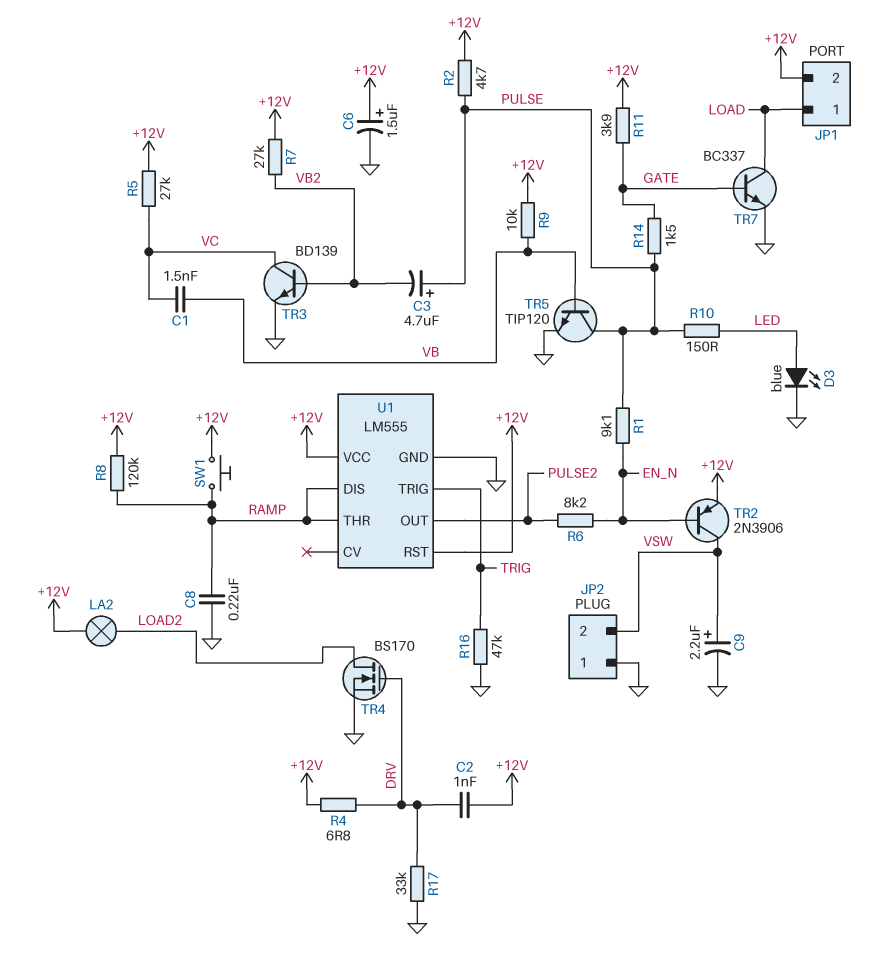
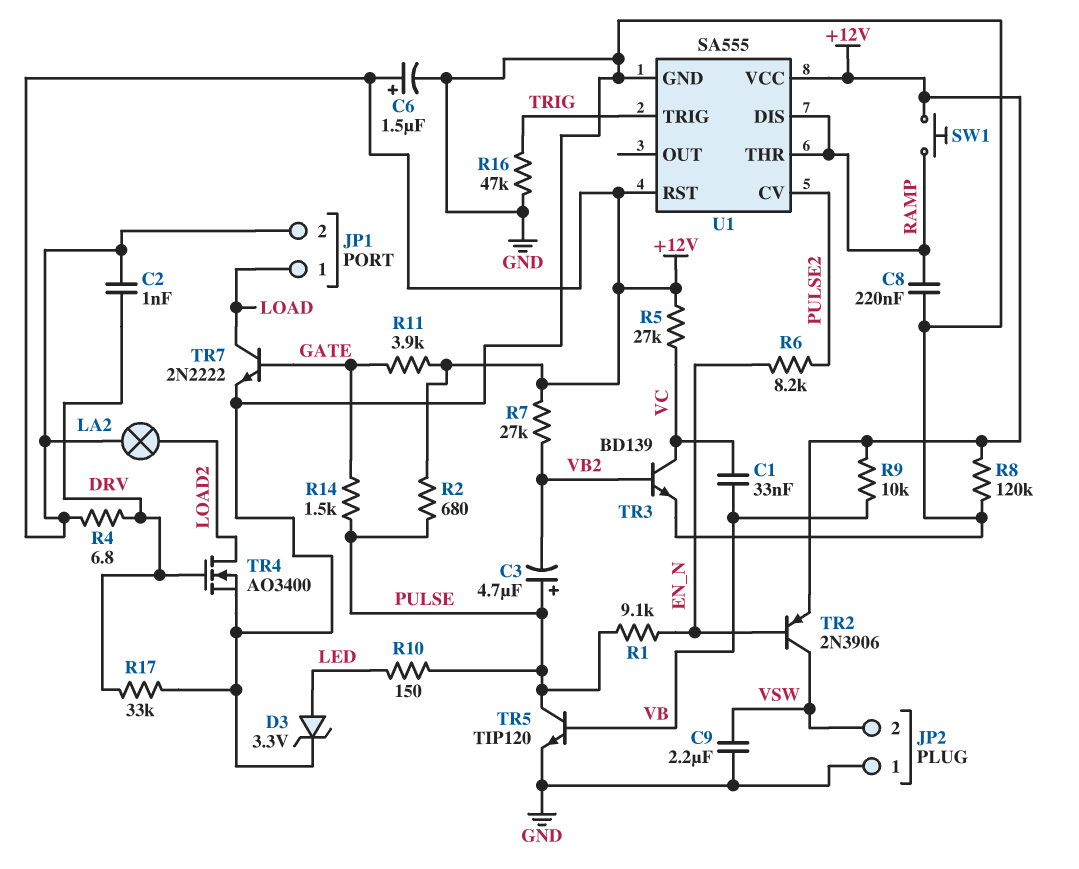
C1: 1.5nF (VB, VC) -> 33nF (VB, VC)
C9: 2.2uF (plus VSW, minus GND) -> 2.2uF (GND, VSW)
D3: LED blue (A LED, K GND) -> zener 3.3V (A LED, K GND)
R2: 4.7k (+12V, PULSE) -> 680 (+12V, PULSE)
R8: 120k (+12V, RAMP) -> 120k (+12V, GND)
TR4: NMOS BS170 (G DRV, D LOAD2, S GND) -> NMOS AO3400 (G DRV, D LOAD2, S GND)
TR7: NPN BC337 (B GATE, C LOAD, E GND) -> NPN 2N2222 (B GATE, C LOAD, E GND)
U1: LM555 -> SA555
U1 pin CV: none -> PULSE2
U1 pin OUT: PULSE2 -> none

